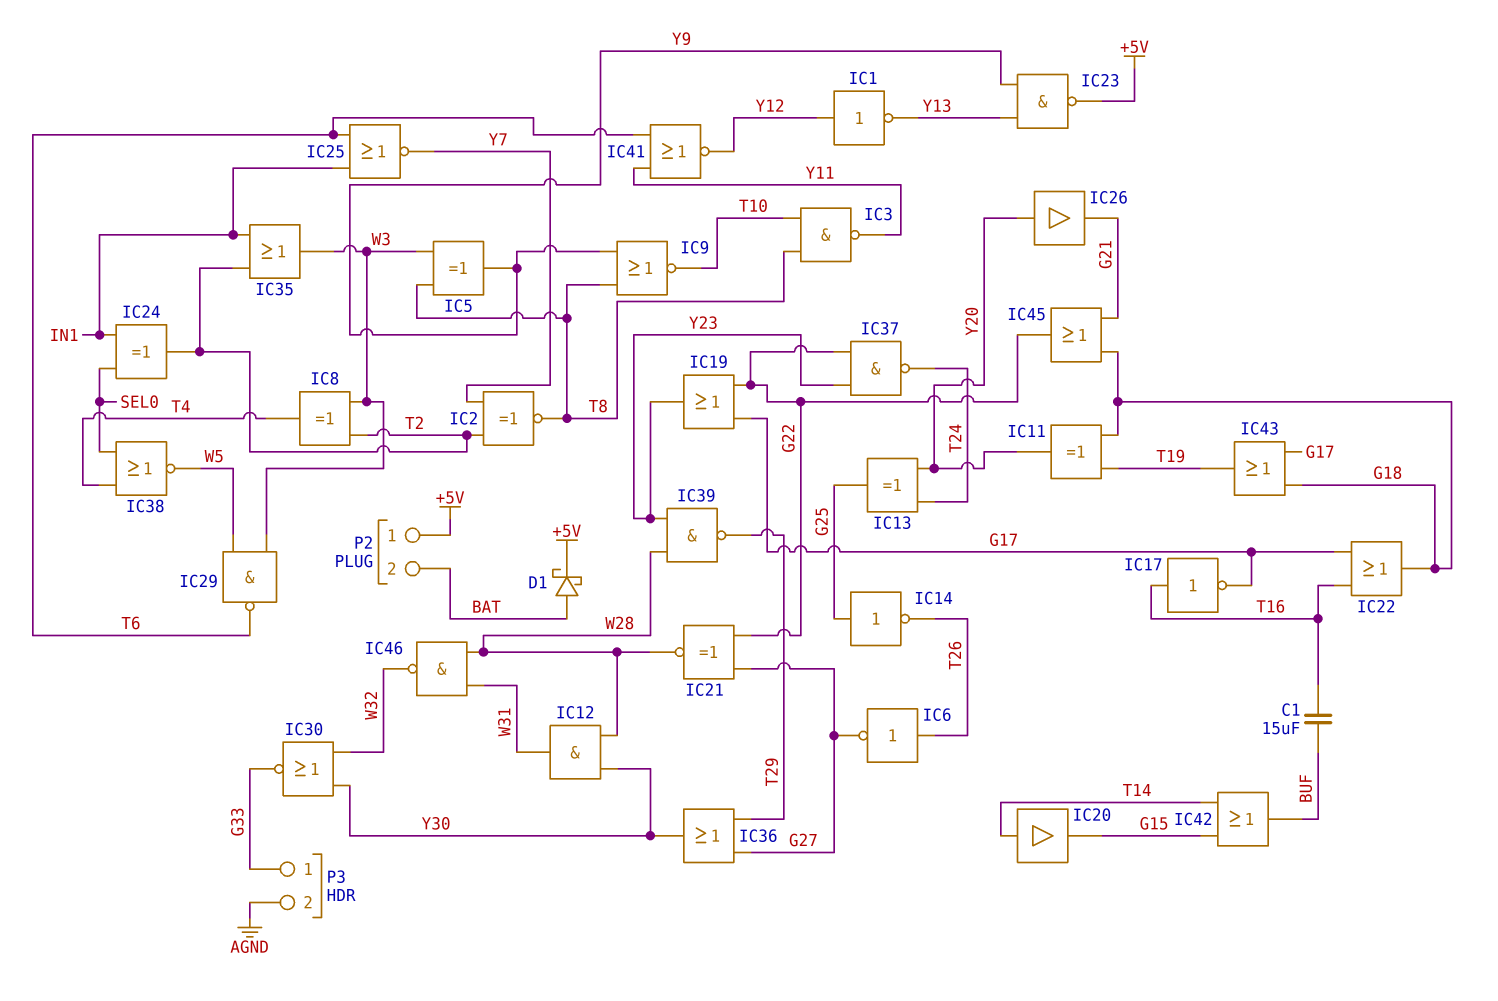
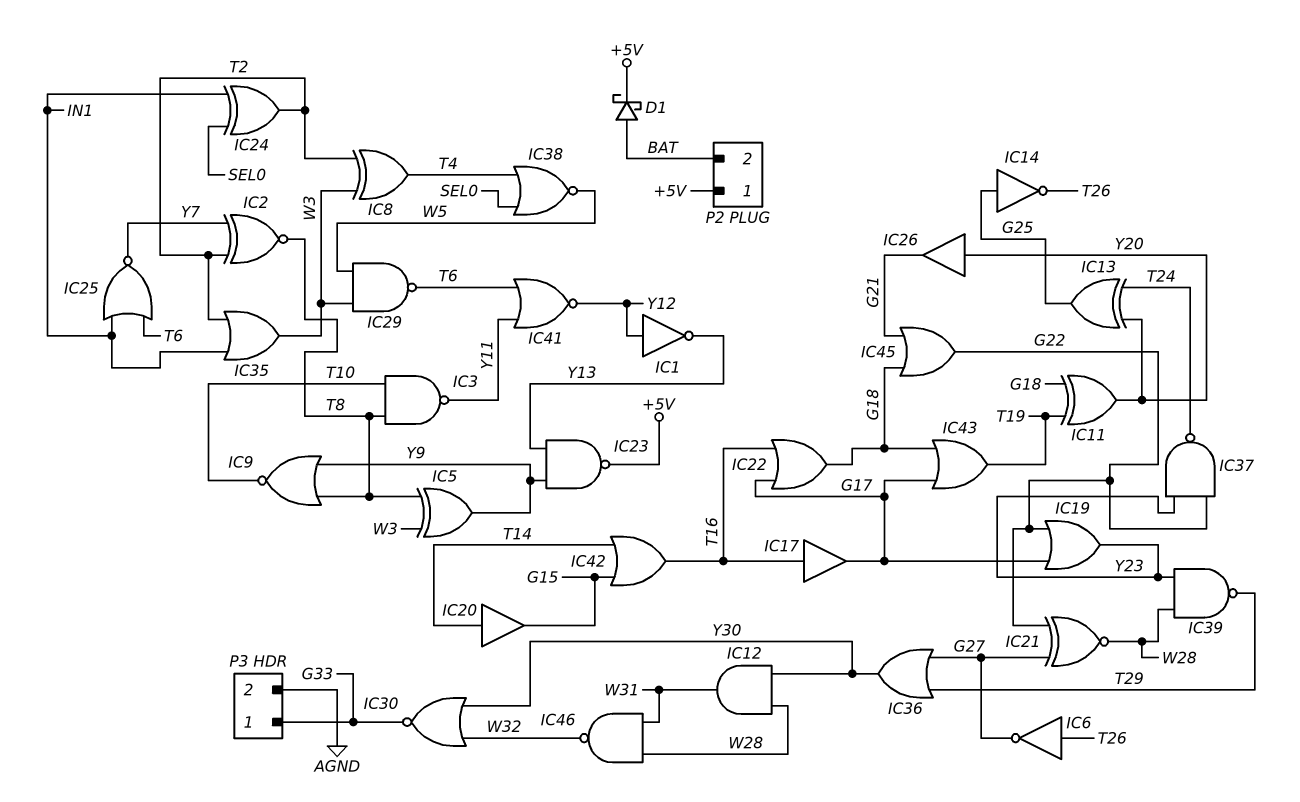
C1: 15uF (BUF, T16) -> none
IC17: NOT (in T16, out G17) -> buffer (in T16, out G17)
IC42: OR (in G15, in T14, out BUF) -> OR (in G15, in T14, out T16)

